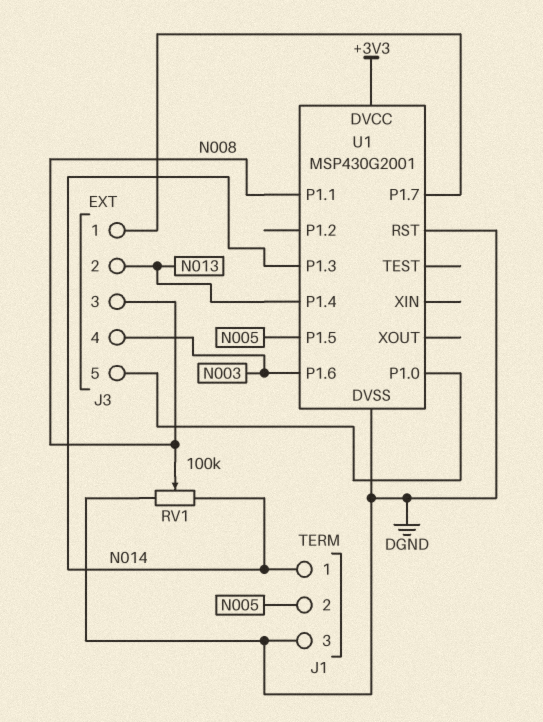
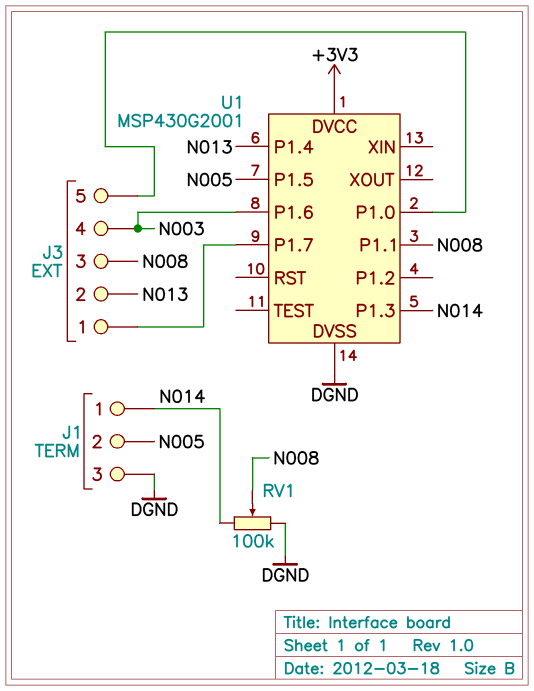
U1 pin RST: DGND -> none

